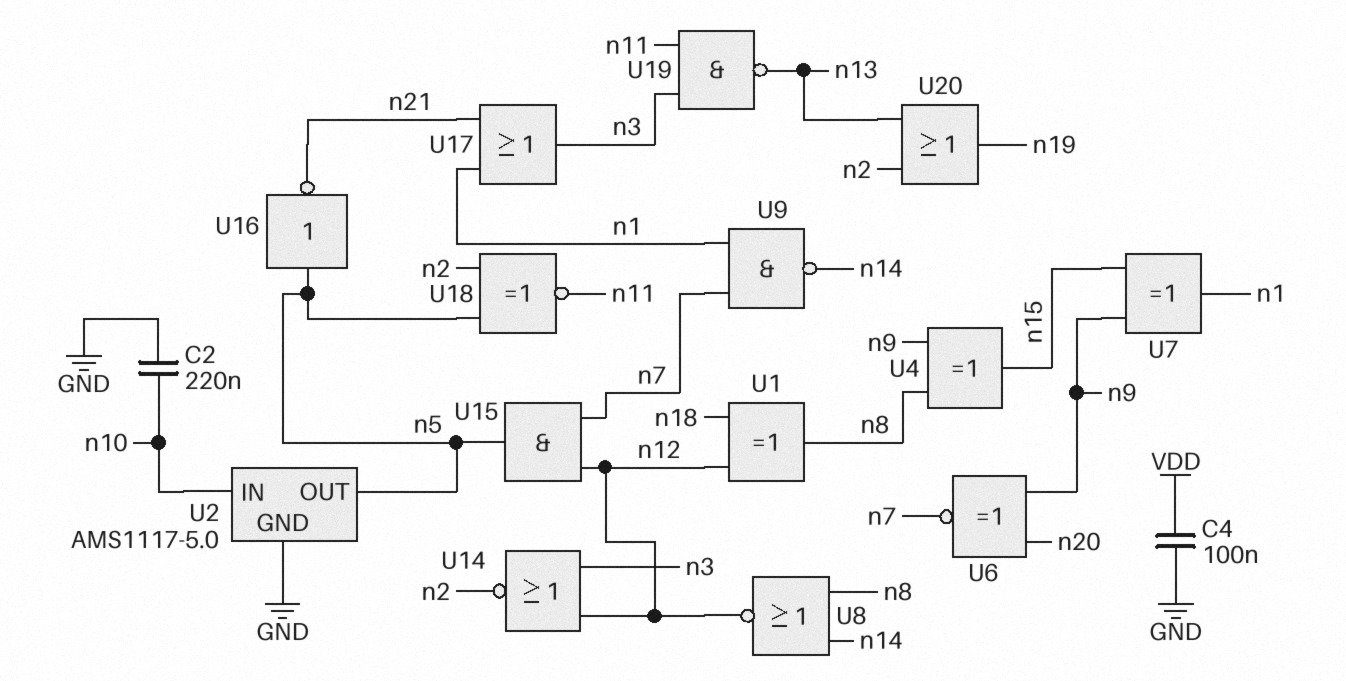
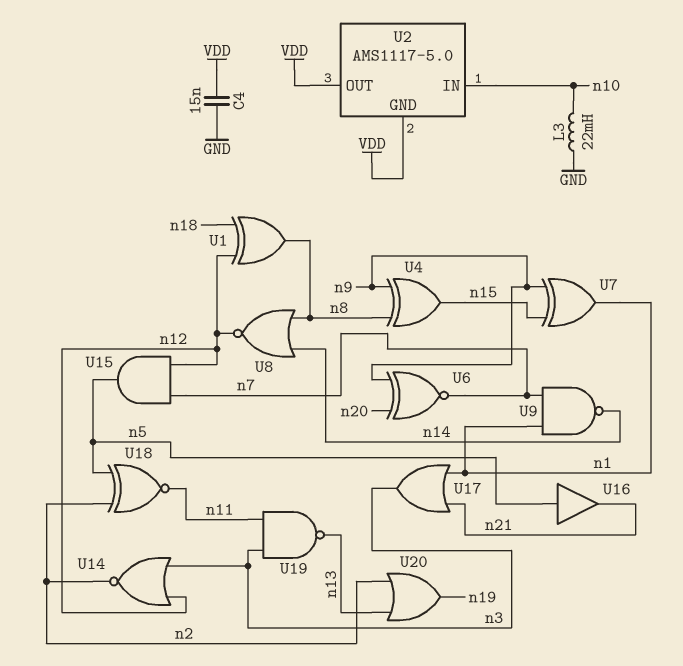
C2: 220nF (GND, n10) -> none
C4: 100nF (GND, VDD) -> 15nF (GND, VDD)
L3: none -> 22mH (GND, n10)
U2 pin GND: GND -> VDD
U2 pin OUT: n5 -> VDD
U16: NOT (in n5, out n21) -> buffer (in n5, out n21)

